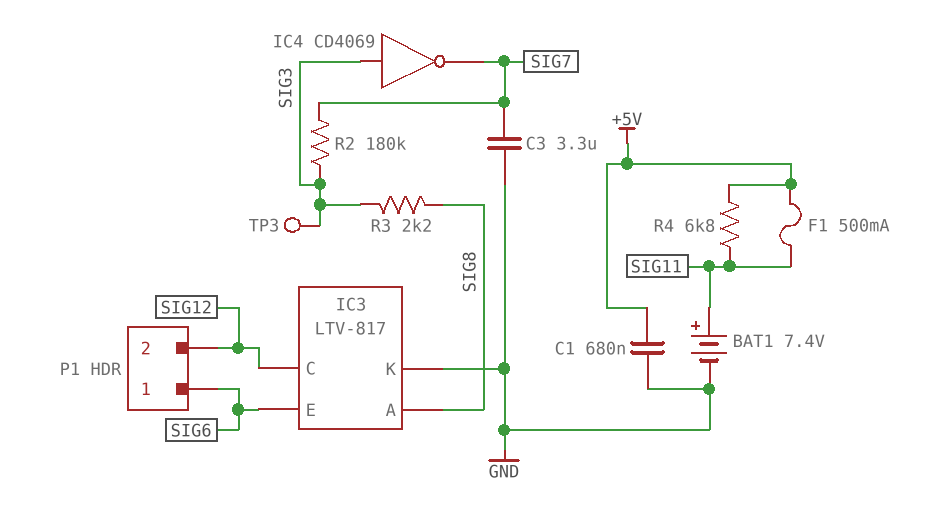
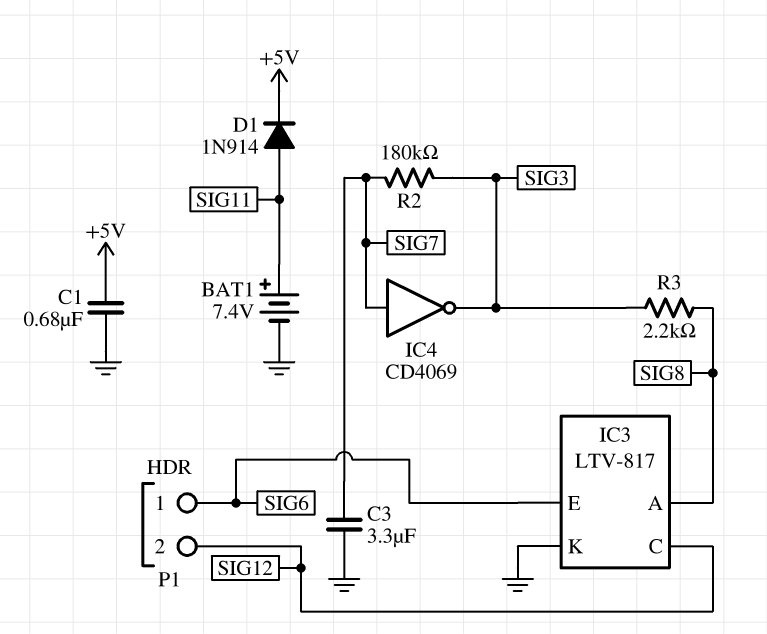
D1: none -> diode 1N914 (A SIG11, K +5V)
F1: 500mA (+5V, SIG11) -> none
IC4: NOT CD4069 (in SIG3, out SIG7) -> NOT CD4069 (in SIG7, out SIG3)
R4: 6.8k (+5V, SIG11) -> none
TP3: test point (SIG3) -> none

